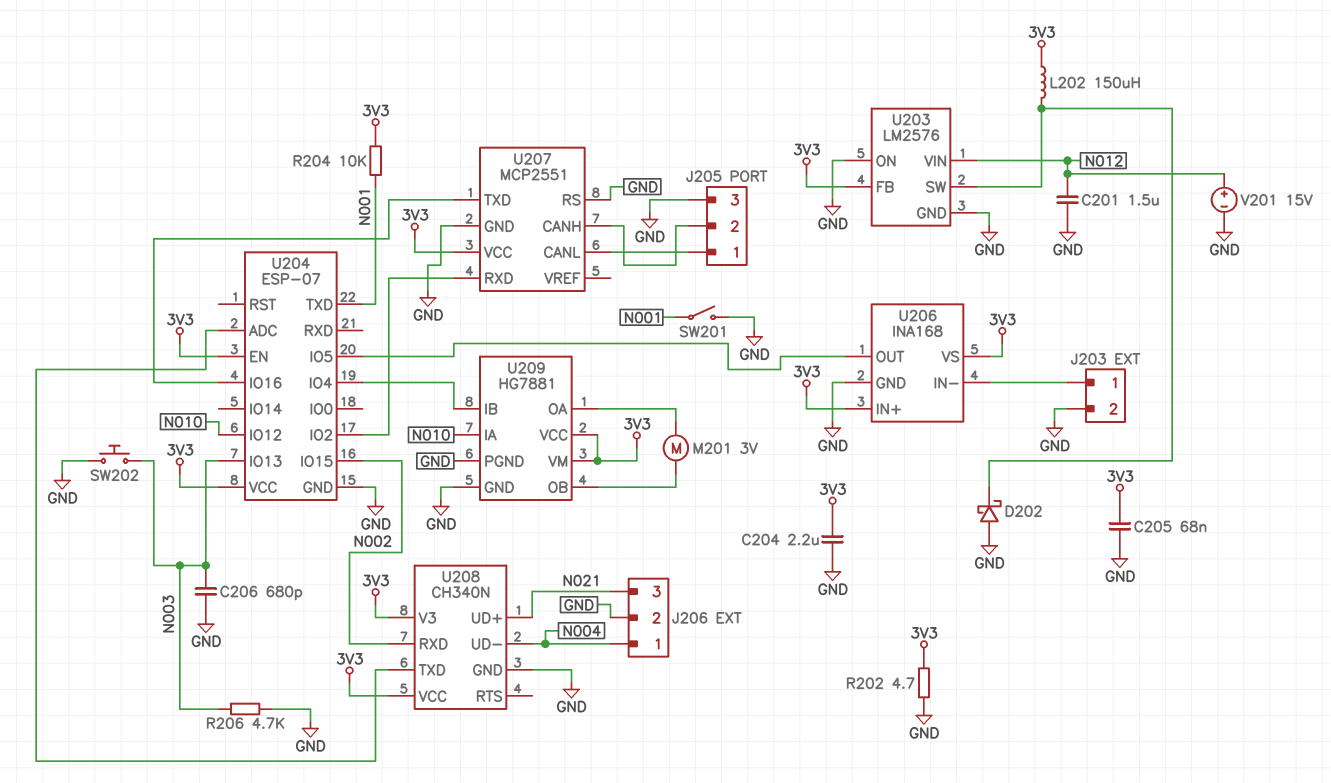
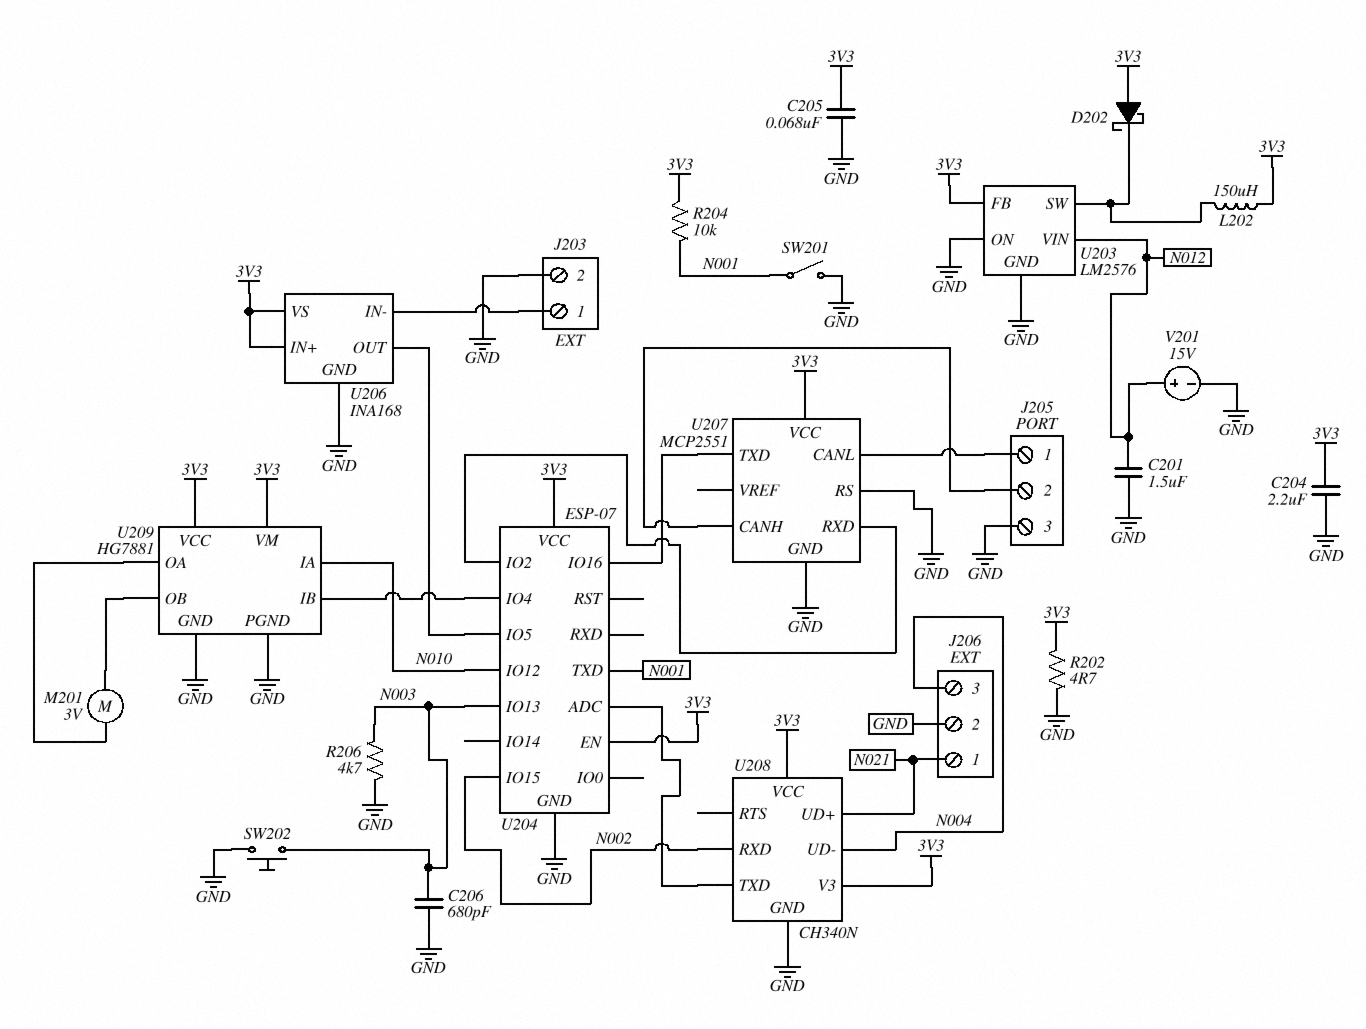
D202: schottky (A GND, K U203/SW) -> schottky (A 3V3, K U203/SW)
J206 pin 1: N004 -> N021
J206 pin 3: N021 -> N004

